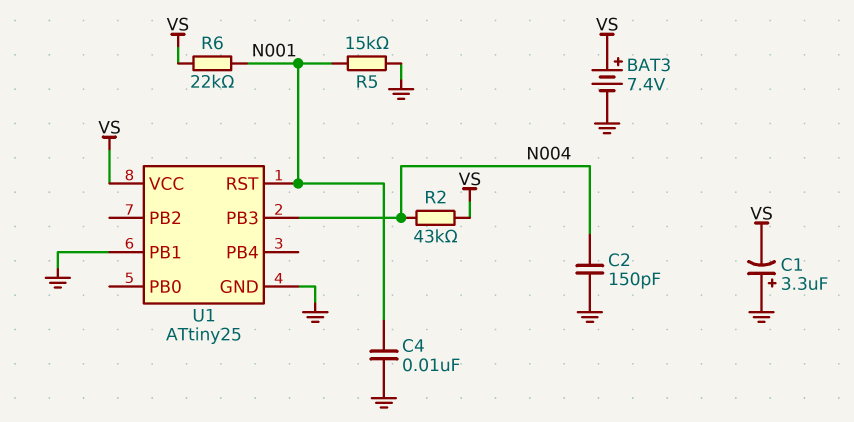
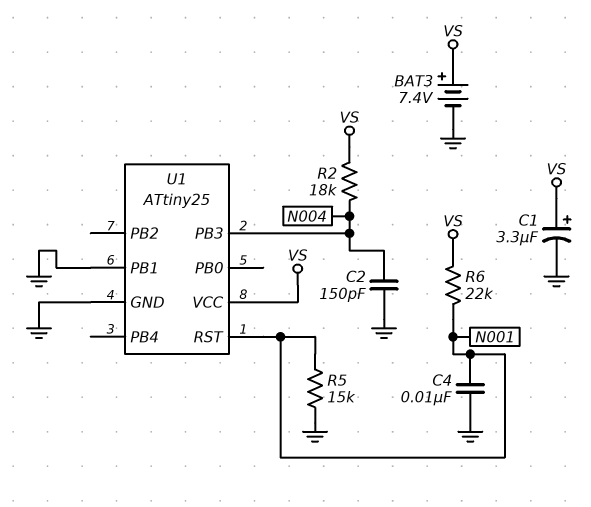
C1: 3.3uF (plus GND, minus VS) -> 3.3uF (plus VS, minus GND)
R2: 43k (N004, VS) -> 18k (N004, VS)

